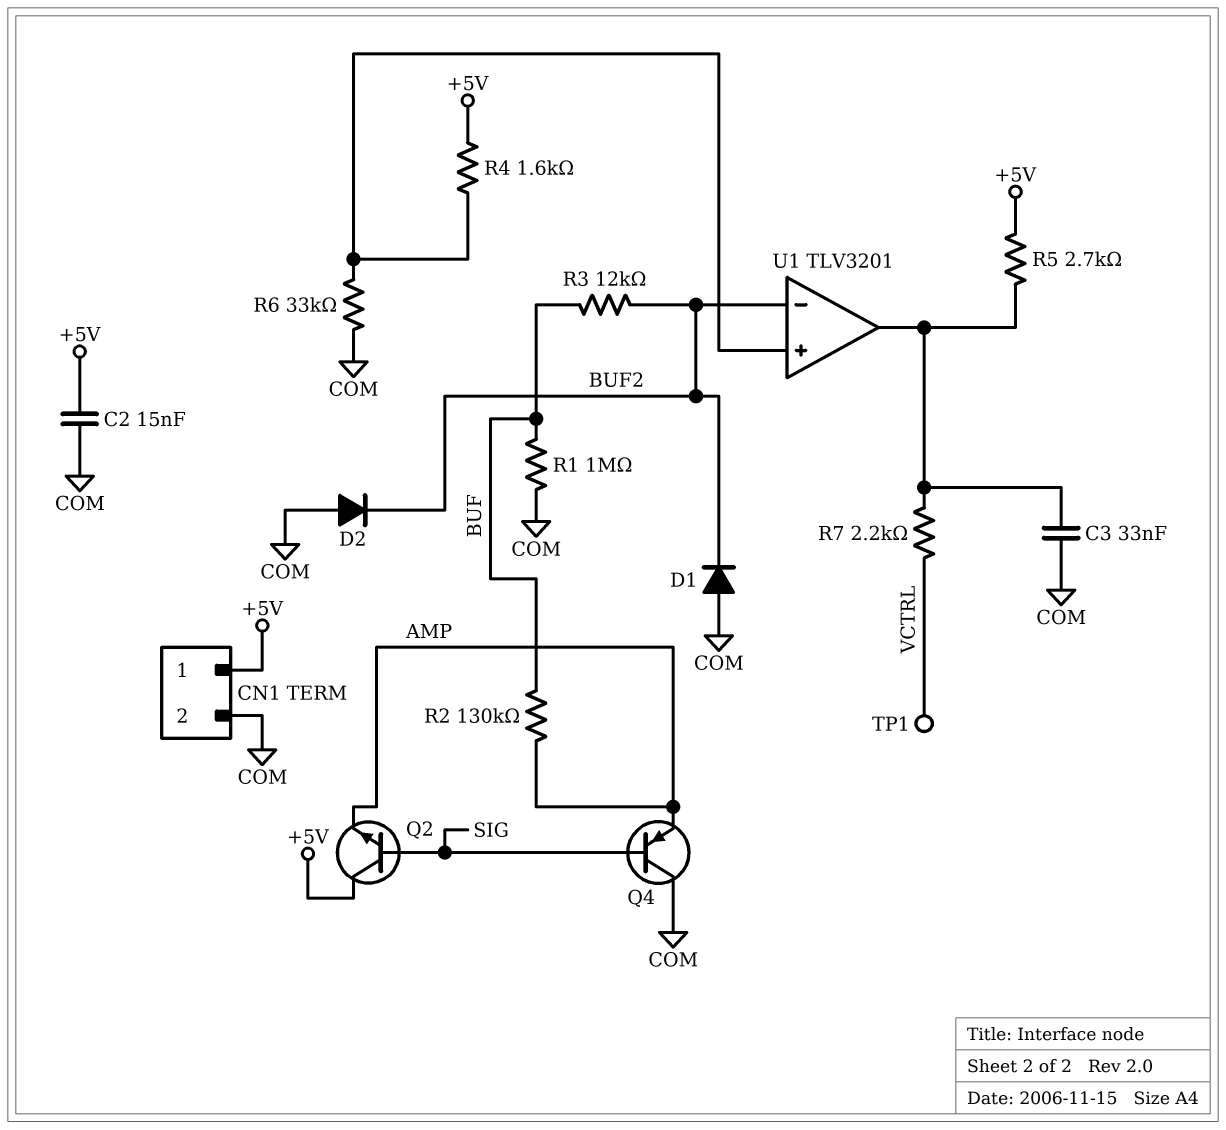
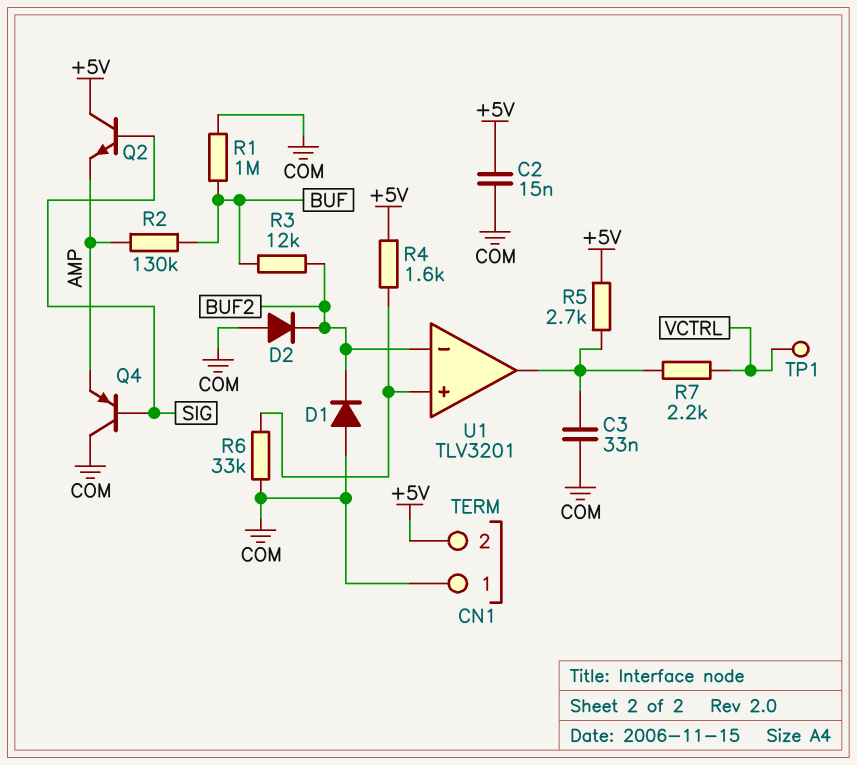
CN1 pin 1: +5V -> COM
CN1 pin 2: COM -> +5V

